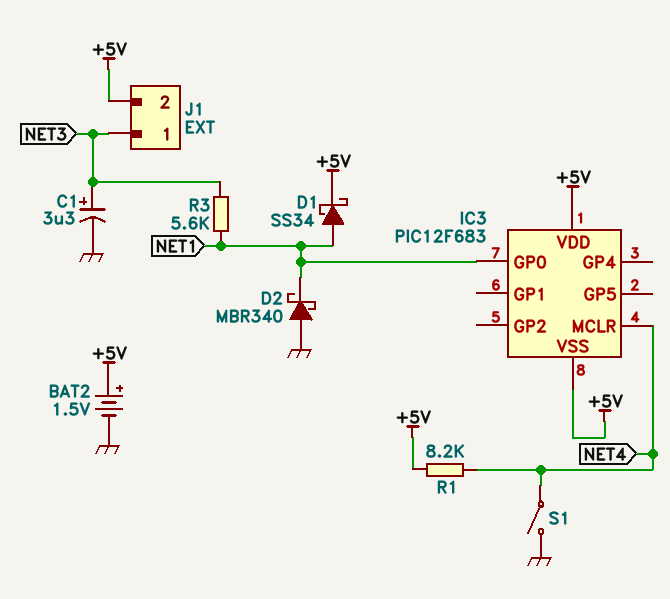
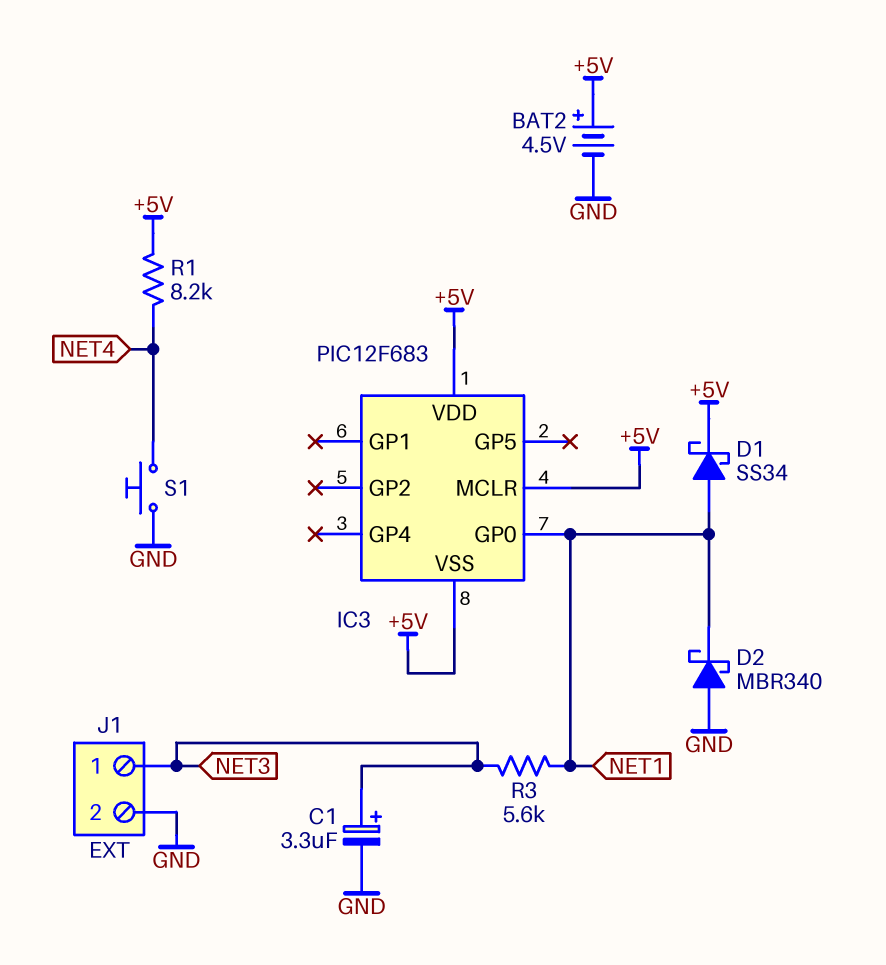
BAT2: 1.5V (plus +5V, minus GND) -> 4.5V (plus +5V, minus GND)
IC3 pin MCLR: NET4 -> +5V
J1 pin 2: +5V -> GND
S1: switch (GND, NET4) -> button (GND, NET4)

